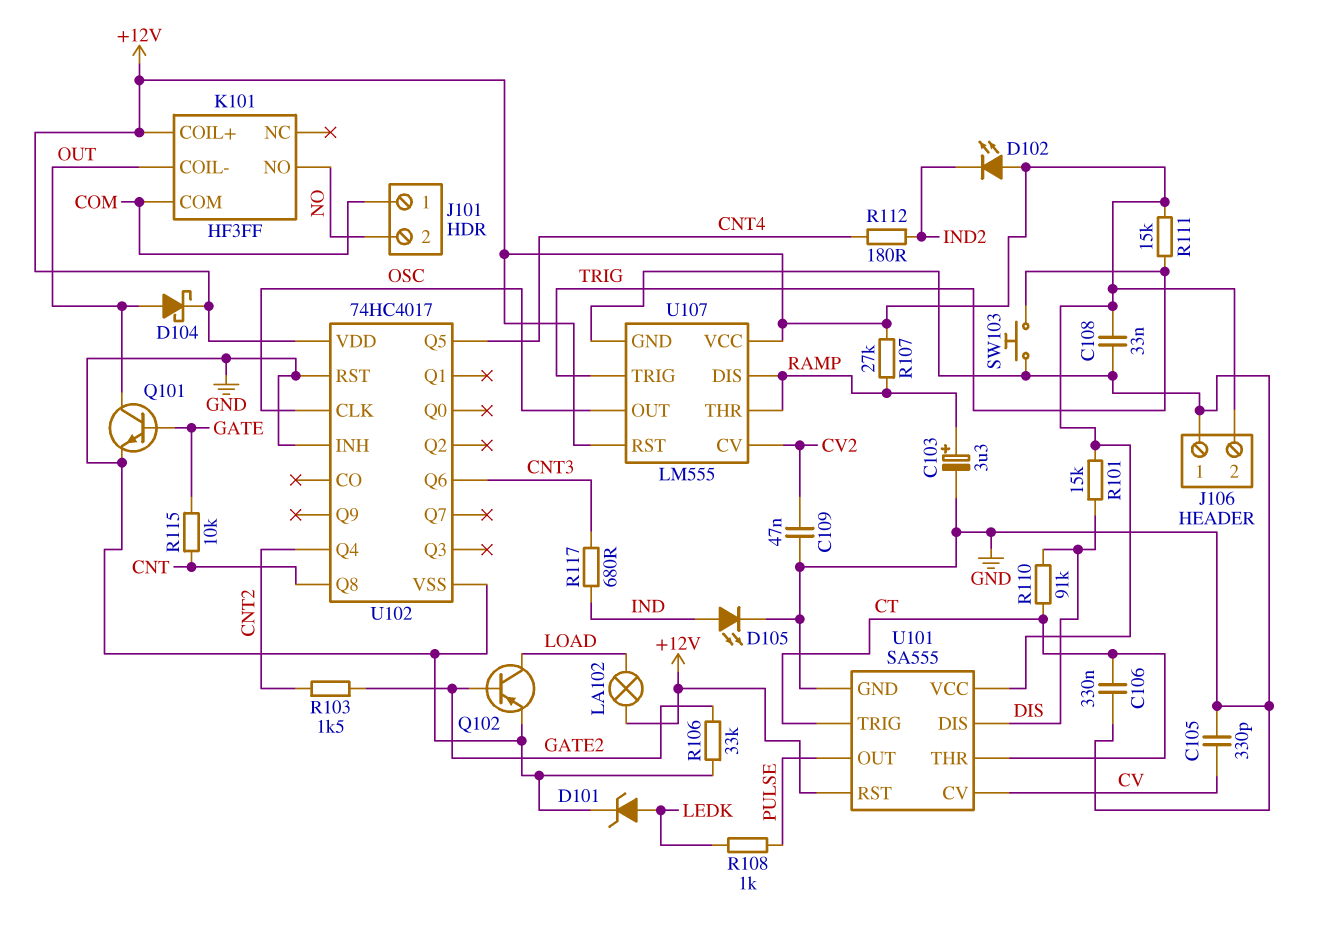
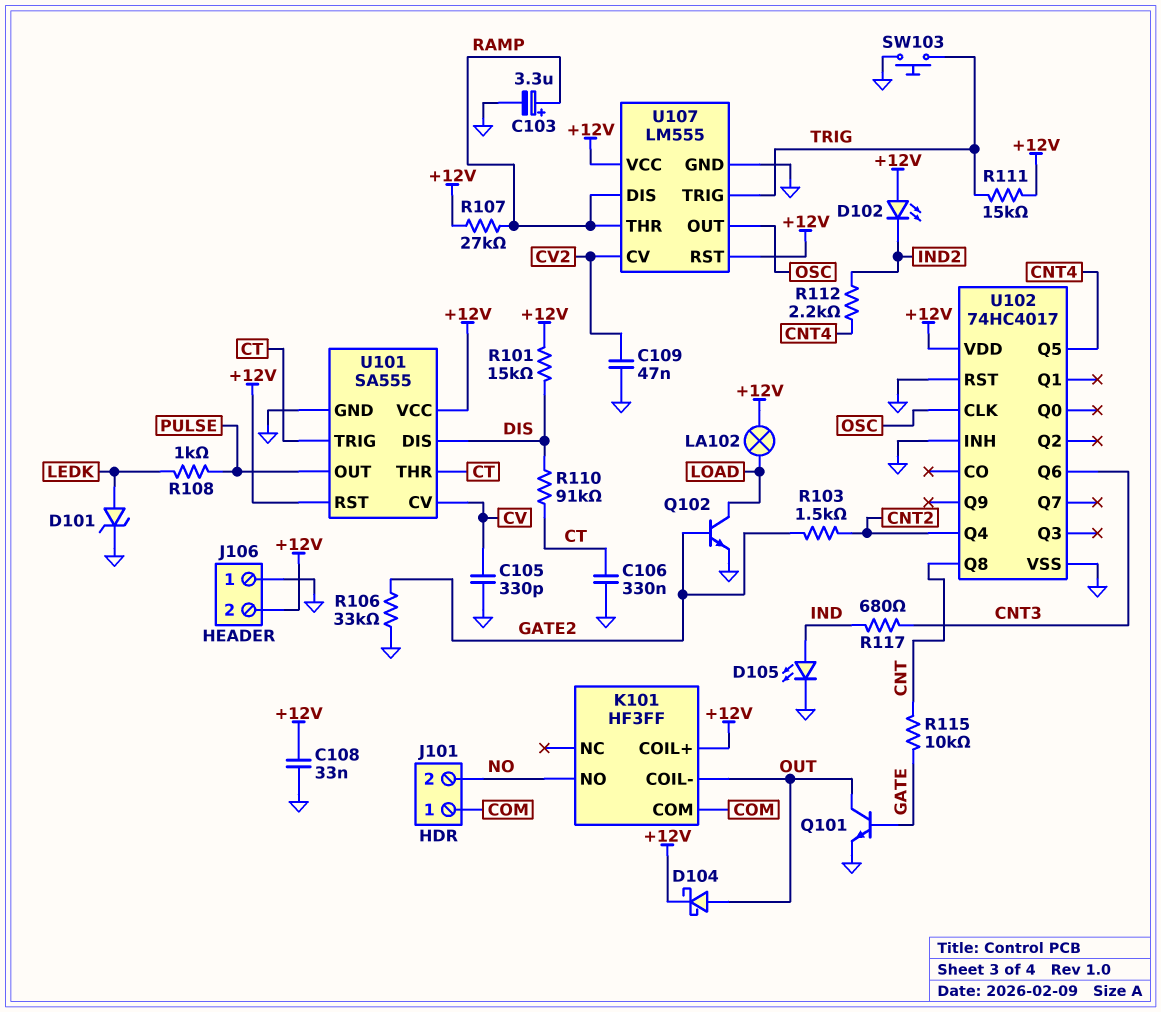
Q102: PNP (B GATE2, C LOAD, E GND) -> NPN (B GATE2, C LOAD, E GND)
R112: 180 (CNT4, IND2) -> 2.2k (CNT4, IND2)

